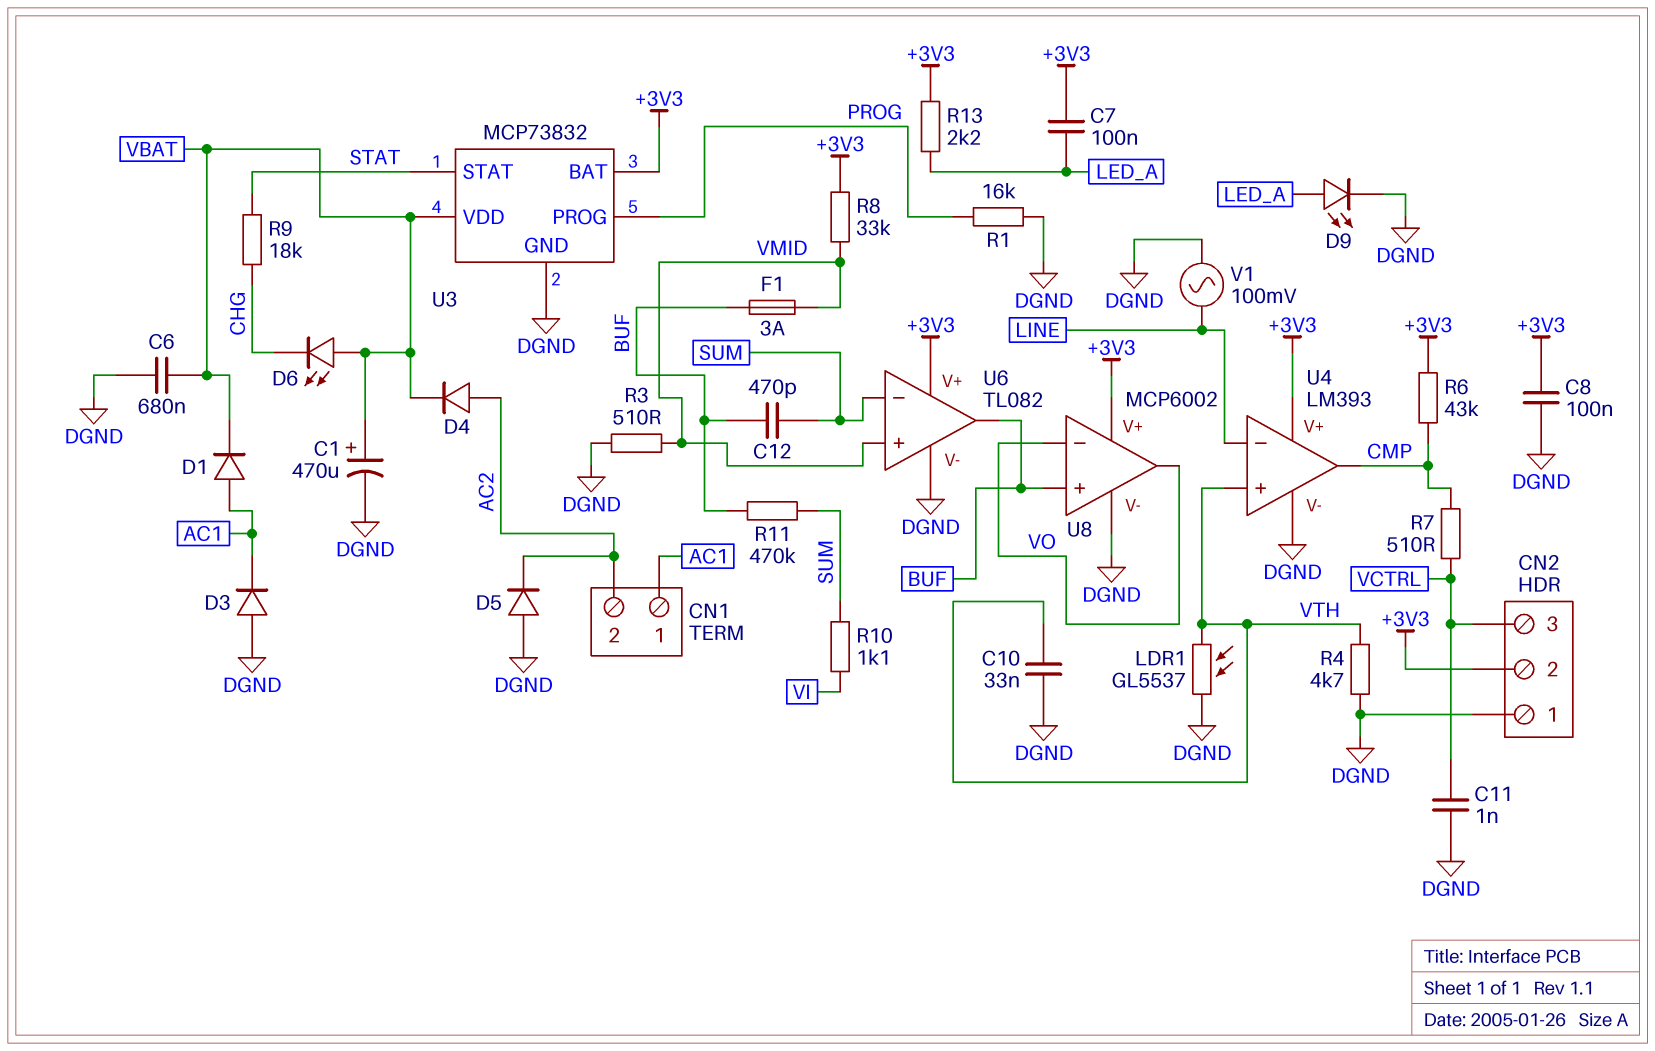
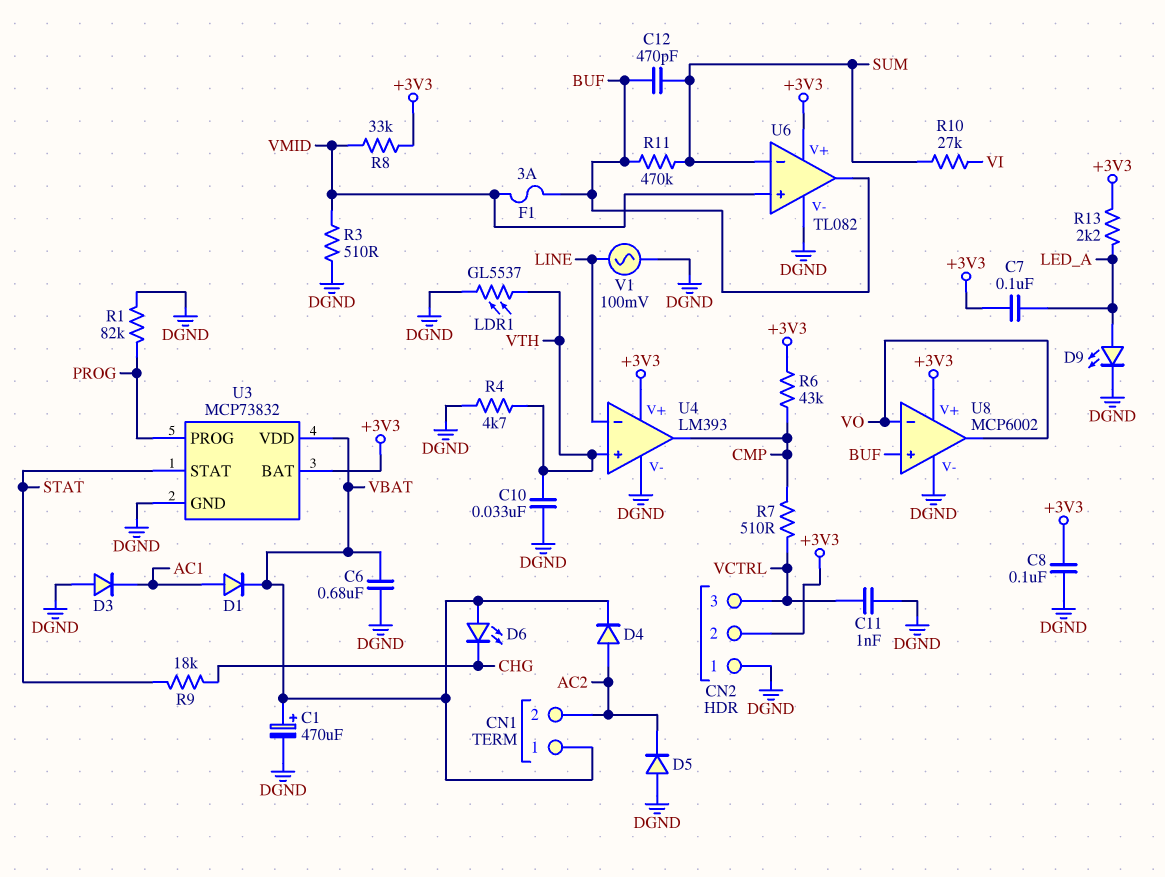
CN1 pin 1: AC1 -> VBAT
R1: 16k (DGND, PROG) -> 82k (DGND, PROG)
R10: 1.1k (SUM, VI) -> 27k (SUM, VI)

